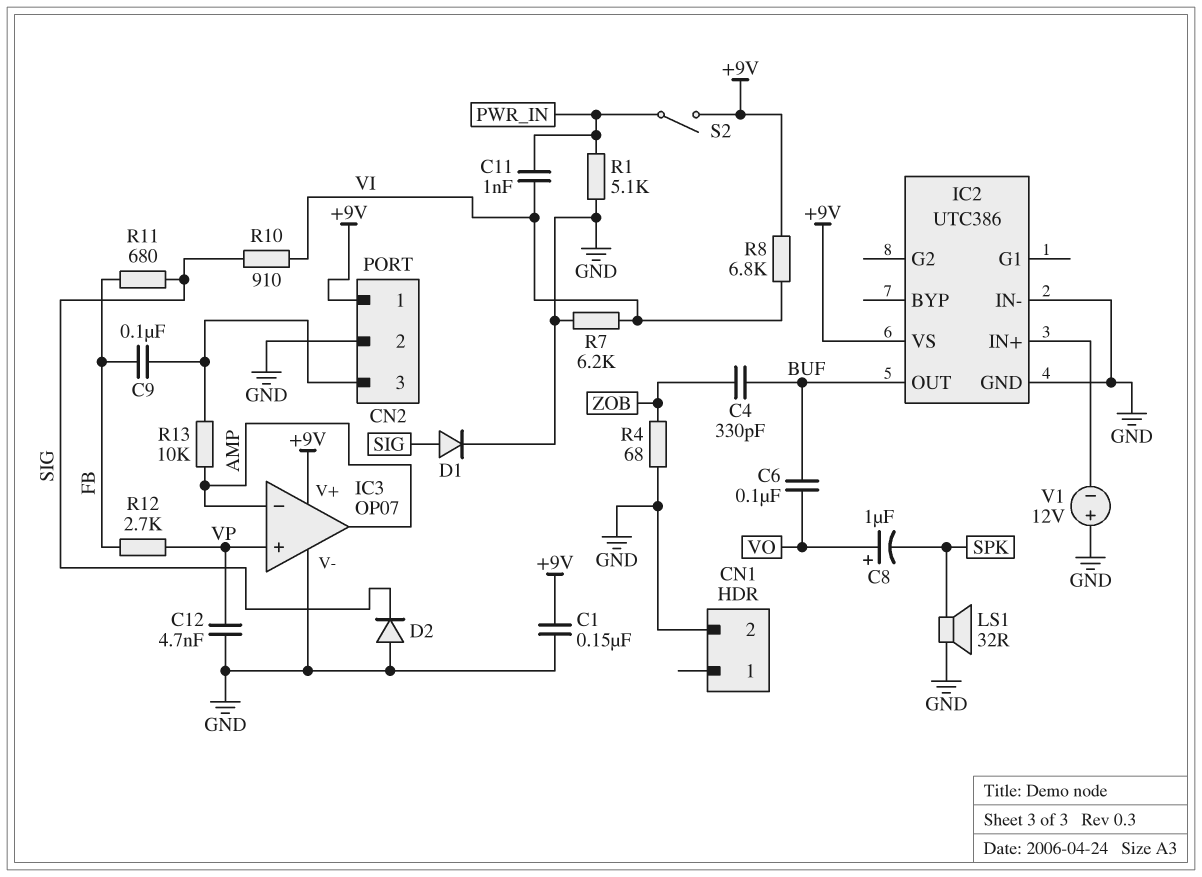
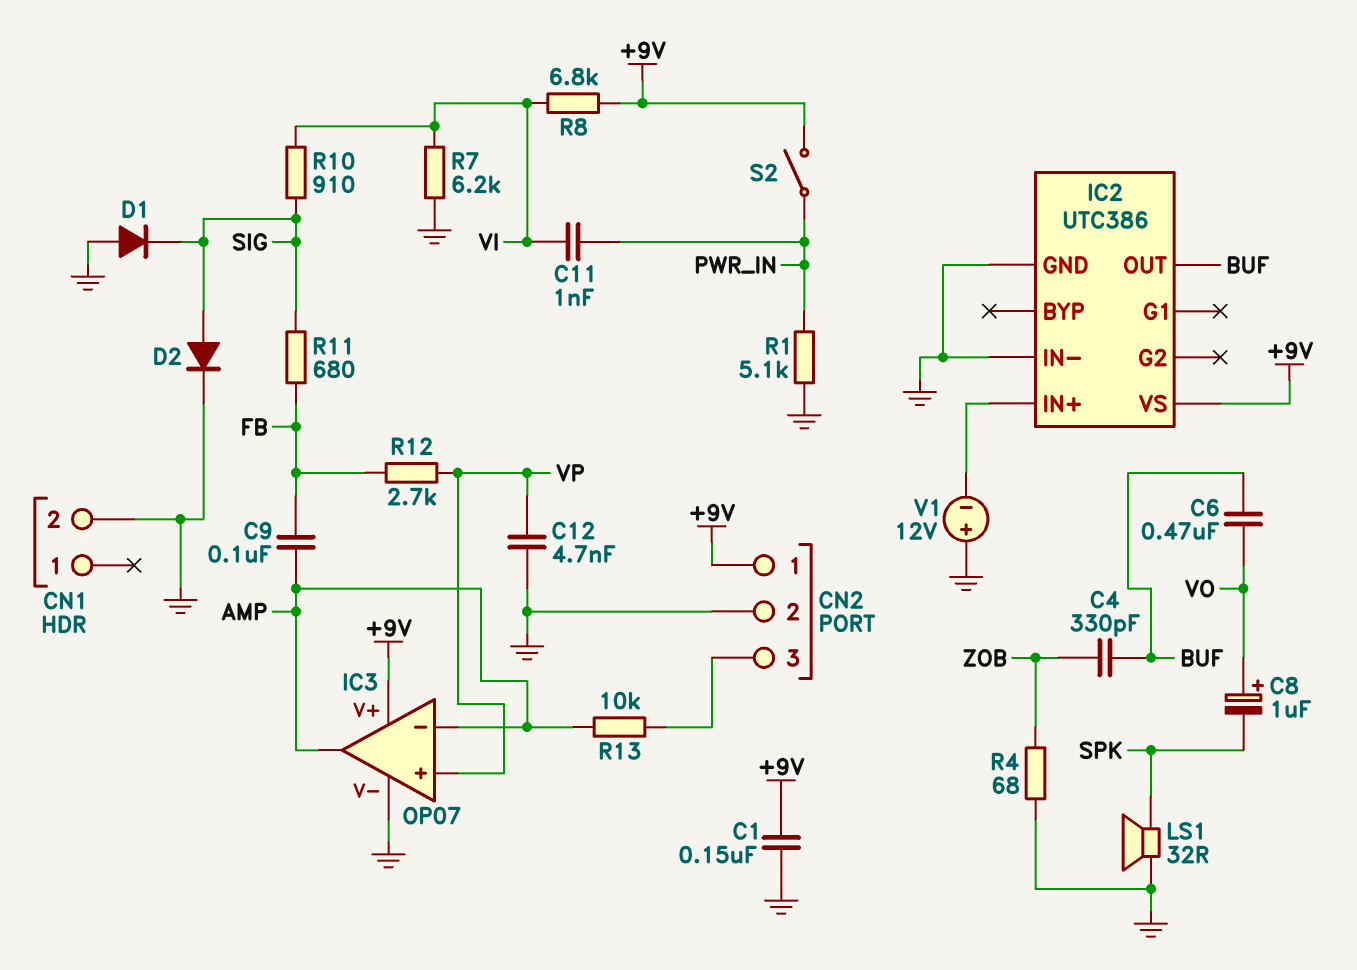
C6: 100nF (BUF, VO) -> 470nF (BUF, VO)
C9: 100nF (CN2/3, FB) -> 100nF (AMP, FB)
D1: diode (A SIG, K GND) -> diode (A GND, K SIG)
D2: diode (A GND, K SIG) -> diode (A SIG, K GND)

